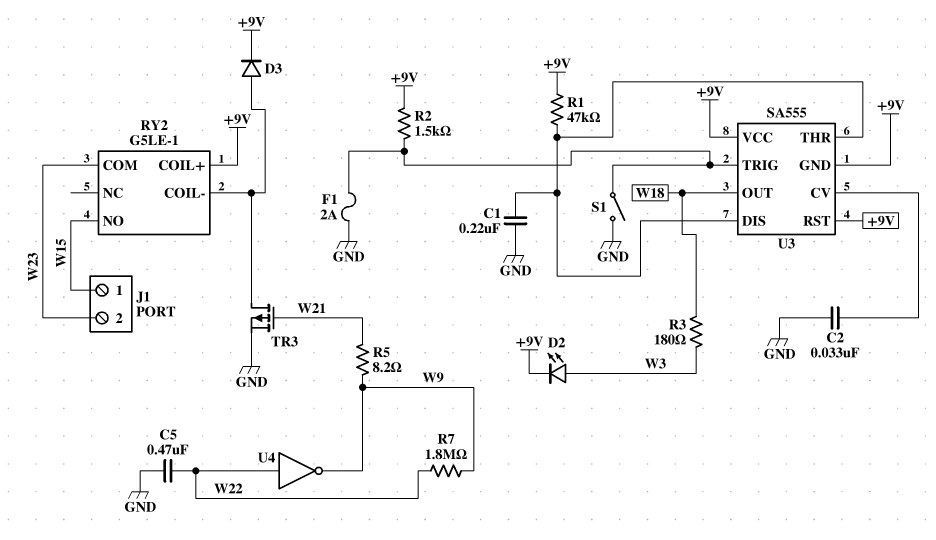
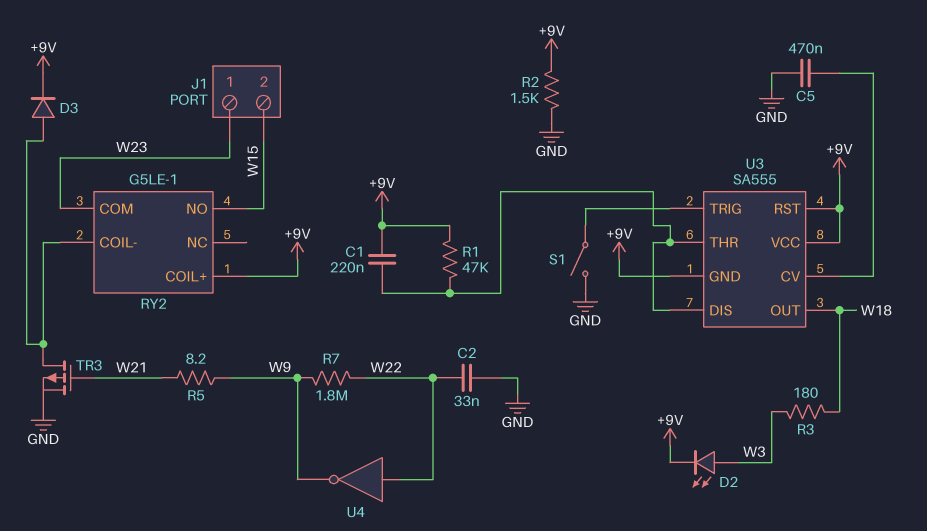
C1: 220nF (GND, U3/DIS) -> 220nF (+9V, U3/DIS)
C2: 33nF (GND, U3/CV) -> 33nF (GND, W22)
C5: 470nF (GND, W22) -> 470nF (GND, U3/CV)
F1: 2A (GND, U3/TRIG) -> none
J1 pin 1: W15 -> W23
J1 pin 2: W23 -> W15
R2: 1.5k (+9V, U3/TRIG) -> 1.5k (+9V, GND)

